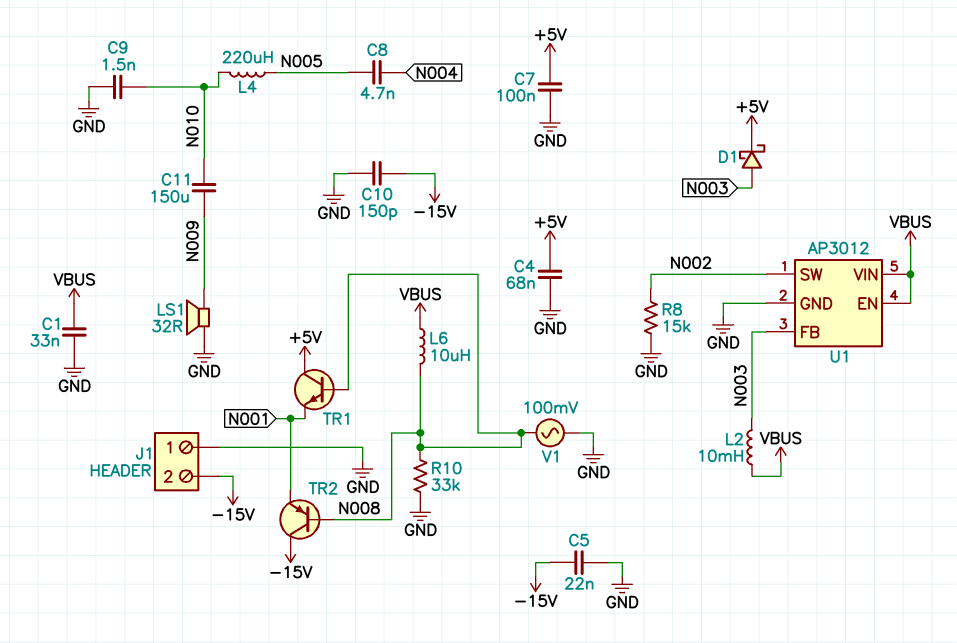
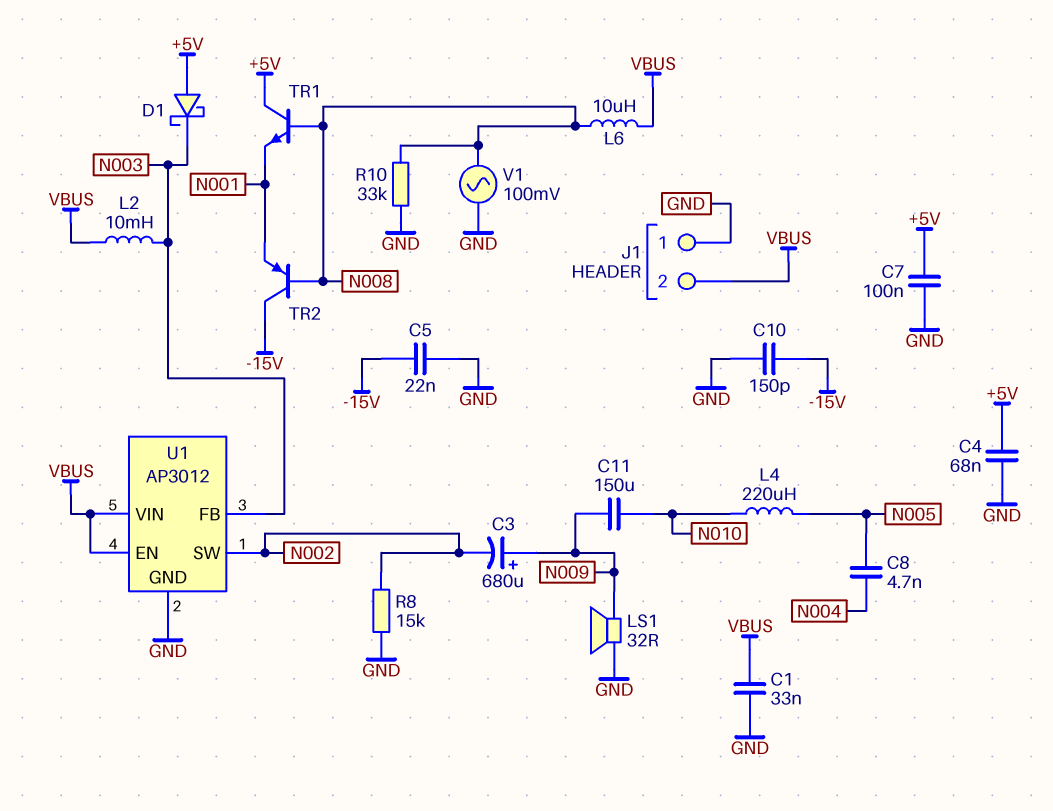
C3: none -> 680uF (plus N009, minus N002)
C9: 1.5nF (GND, N010) -> none
D1: schottky (A N003, K +5V) -> schottky (A +5V, K N003)
J1 pin 2: -15V -> VBUS

